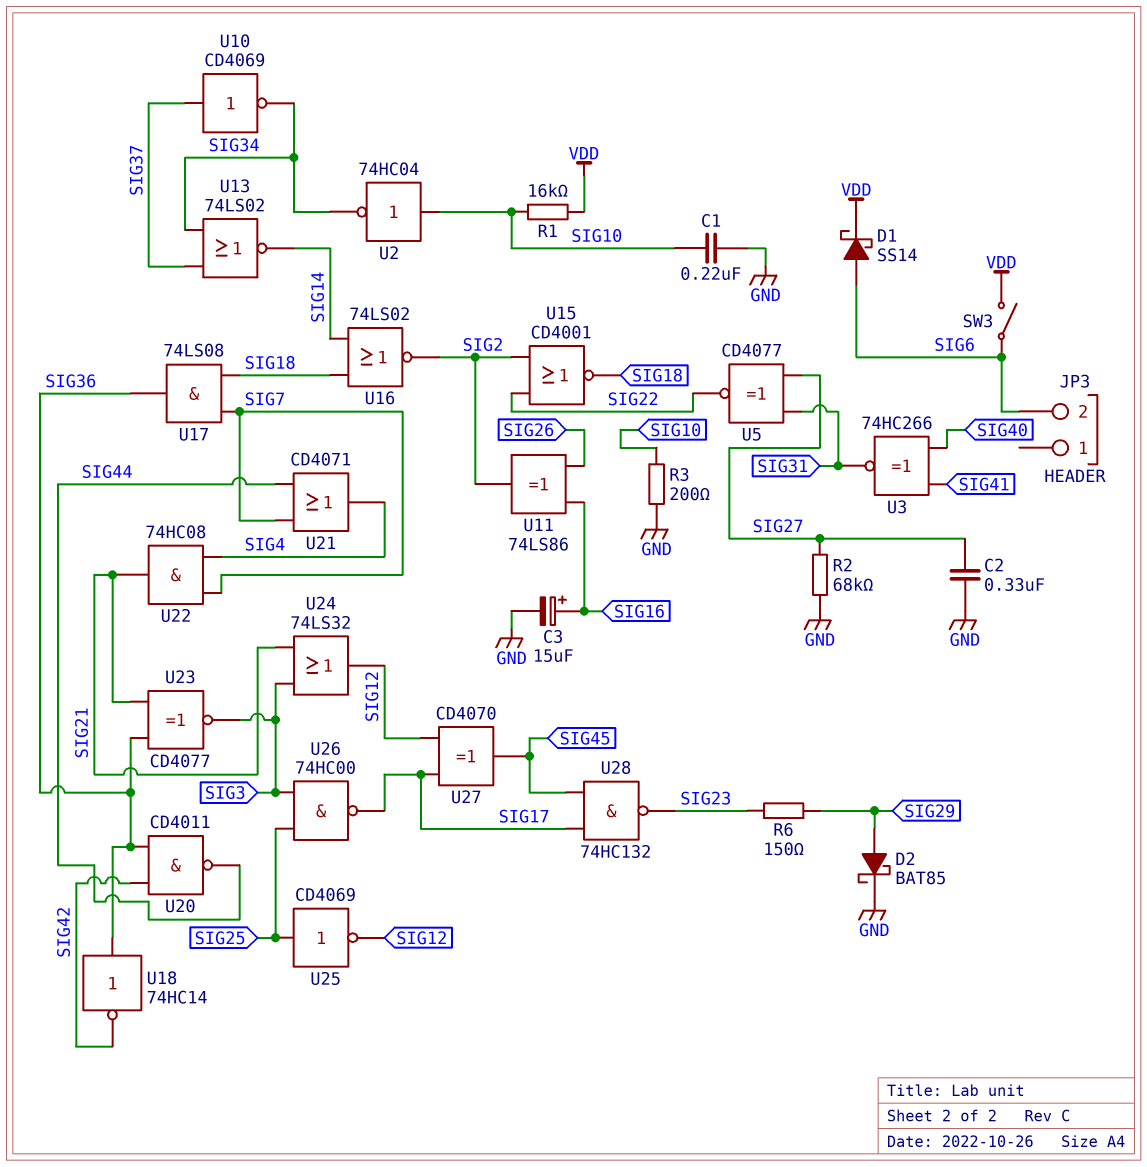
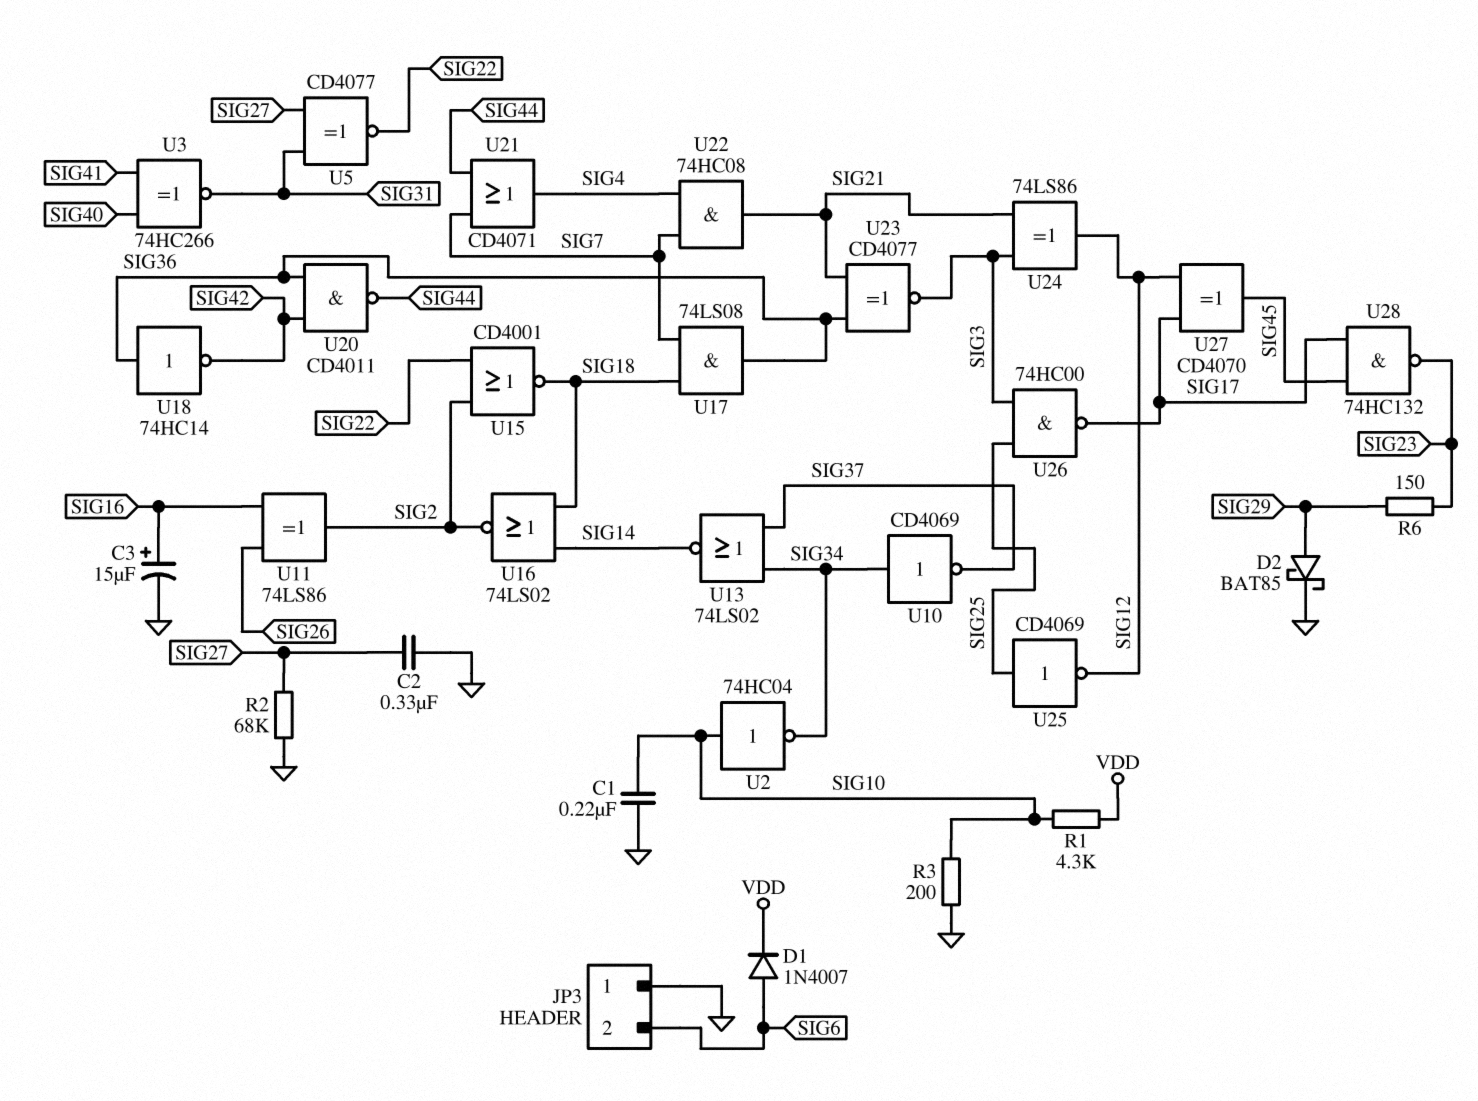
D1: schottky SS14 (A SIG6, K VDD) -> diode 1N4007 (A SIG6, K VDD)
JP3 pin 1: none -> GND
R1: 16k (SIG10, VDD) -> 4.3k (SIG10, VDD)
SW3: switch (SIG6, VDD) -> none
U10: NOT CD4069 (in SIG37, out SIG34) -> NOT CD4069 (in SIG34, out SIG37)
U24: OR 74LS32 (in SIG3, in SIG21, out SIG12) -> XOR 74LS86 (in SIG3, in SIG21, out SIG12)

